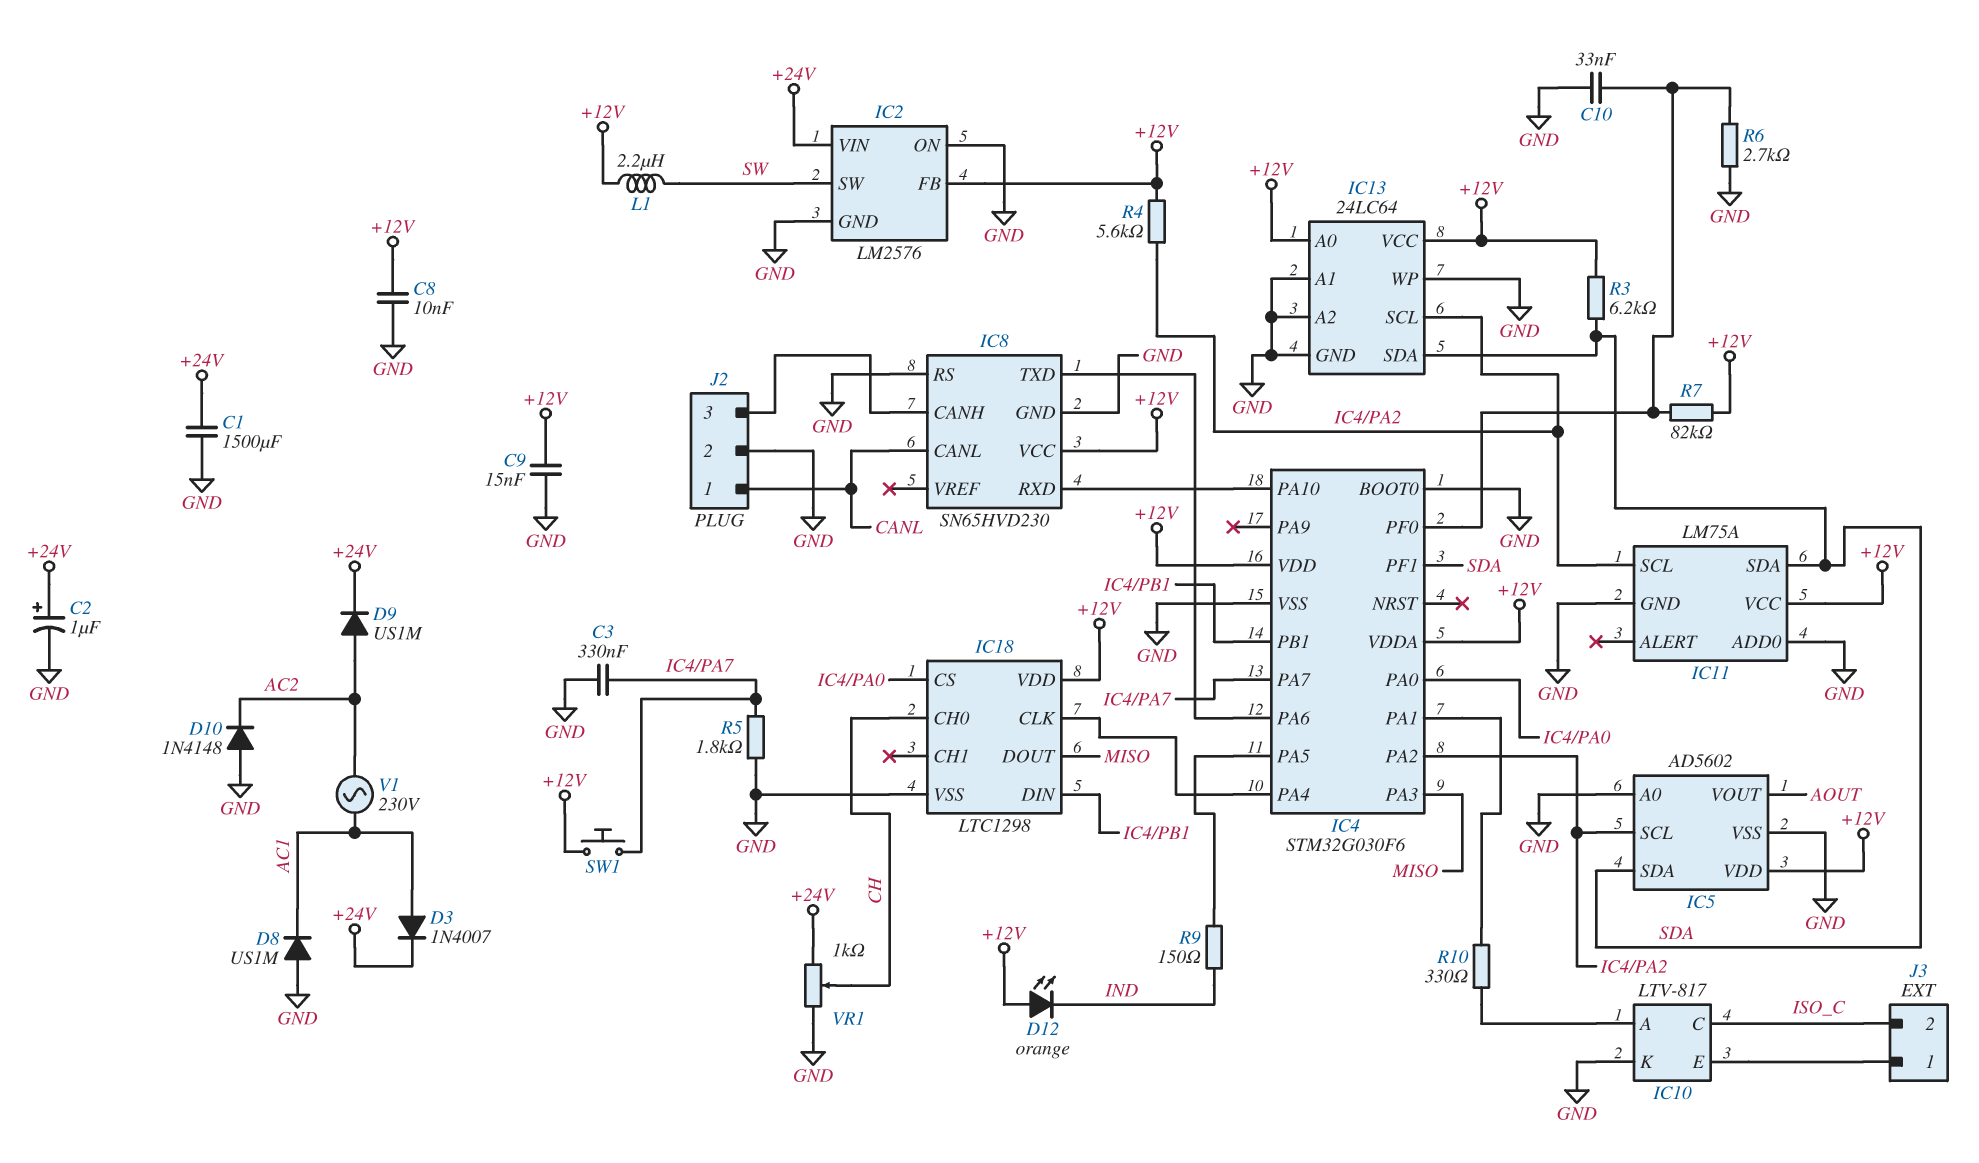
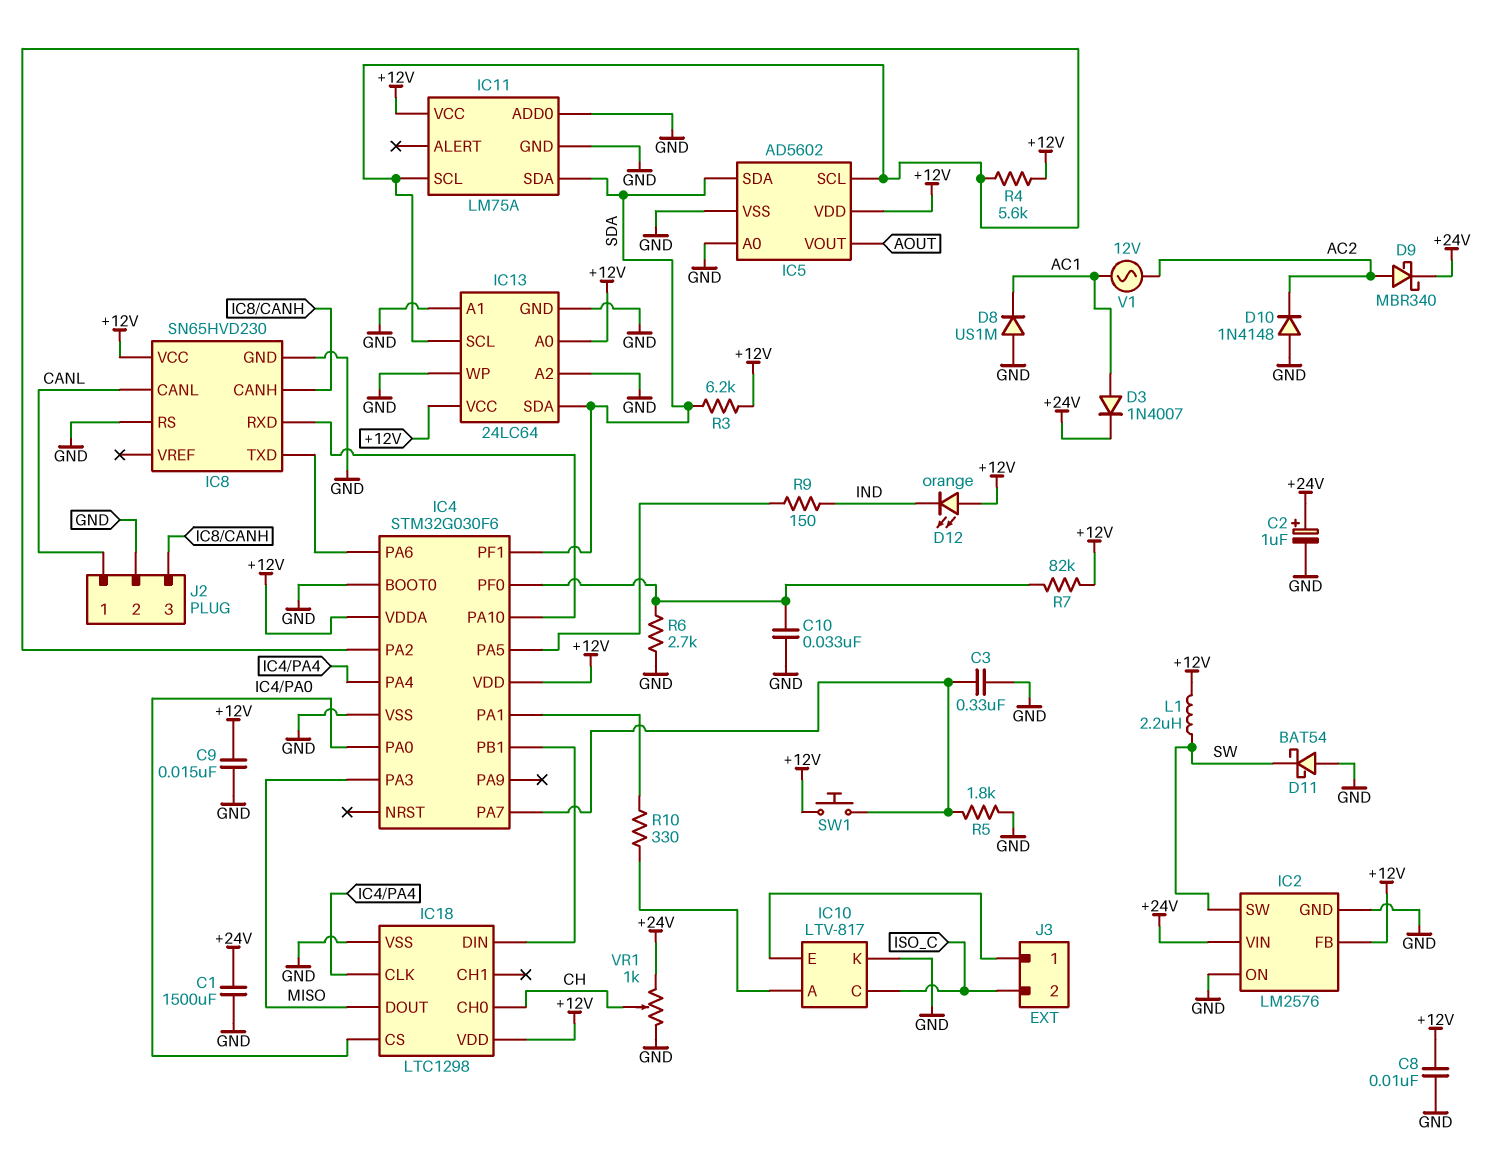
D9: diode US1M (A AC2, K +24V) -> schottky MBR340 (A AC2, K +24V)
D11: none -> schottky BAT54 (A GND, K SW)
V1: AC 230V (AC1, AC2) -> AC 12V (AC1, AC2)

